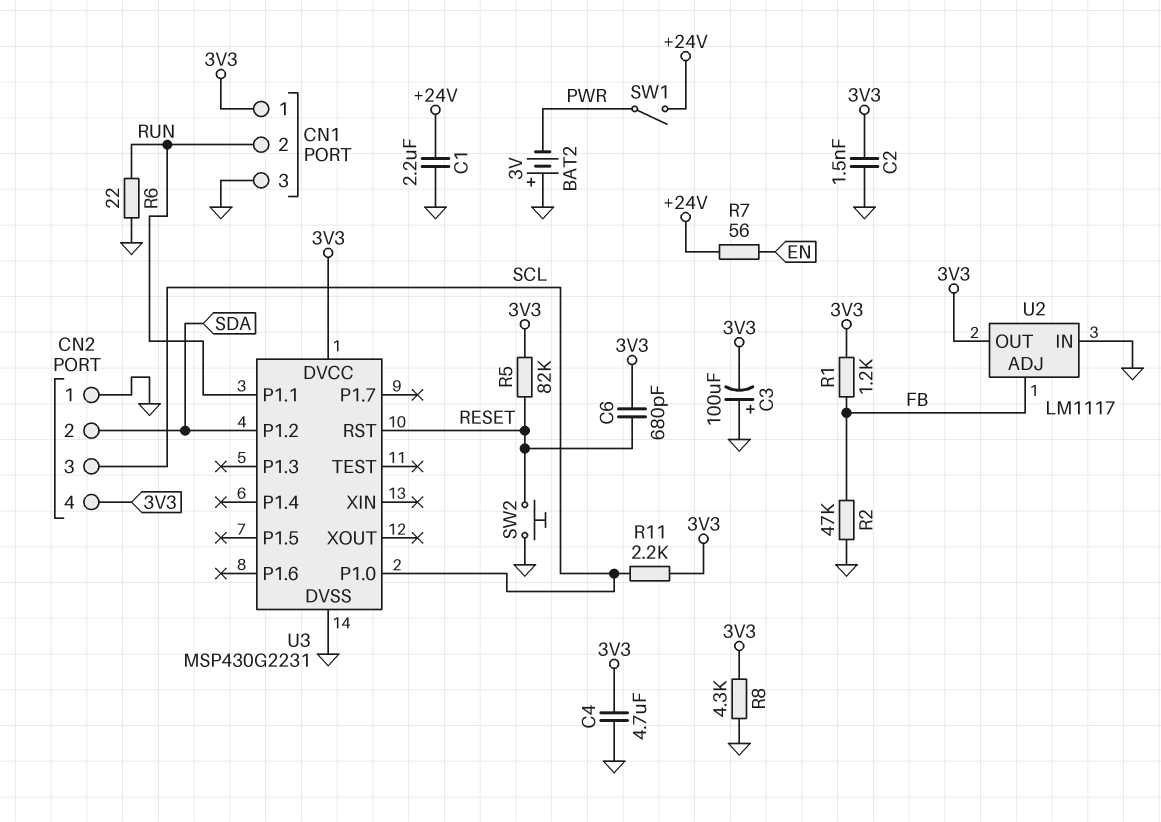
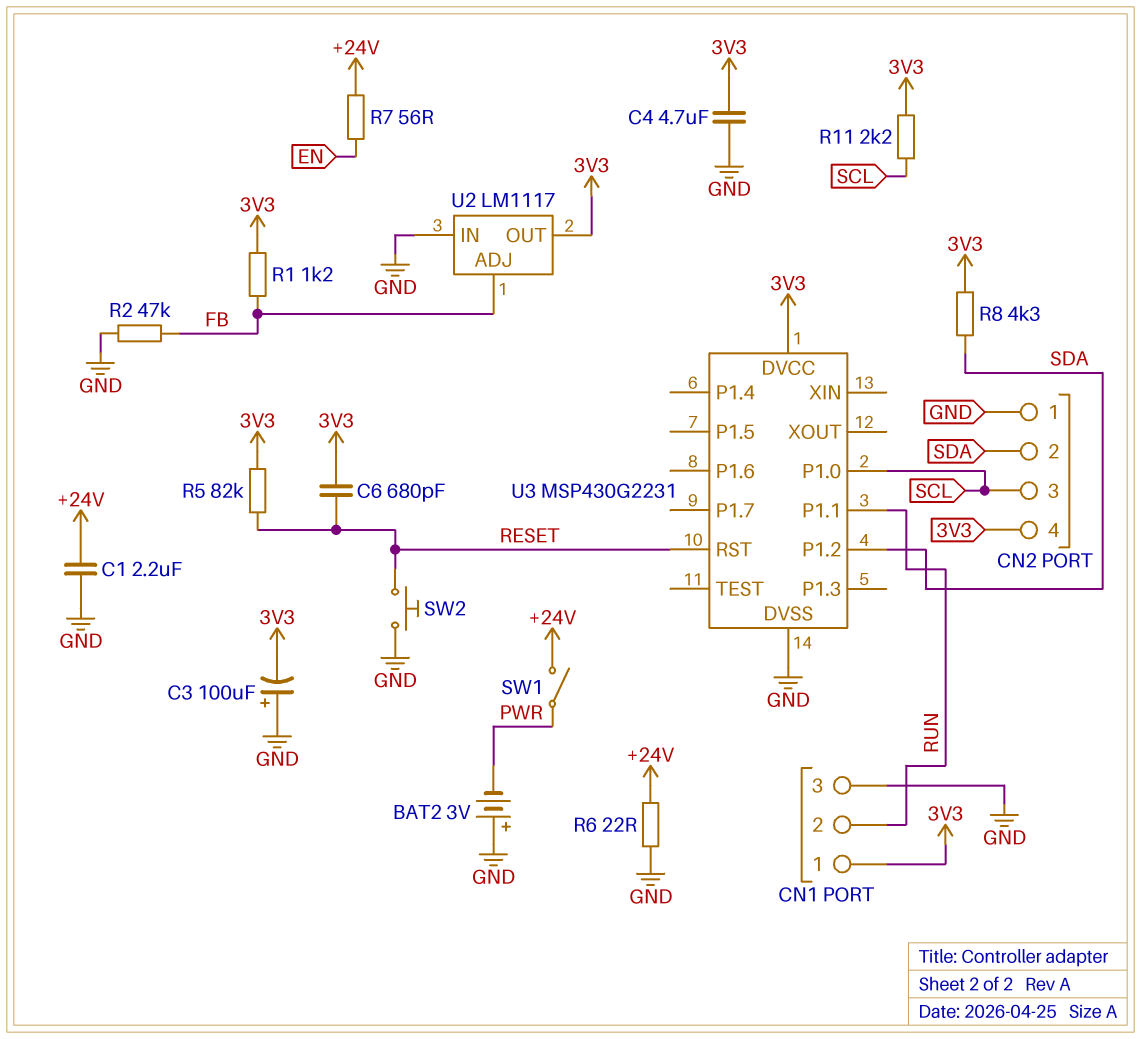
C2: 1.5nF (3V3, GND) -> none
R6: 22 (GND, RUN) -> 22 (+24V, GND)
R8: 4.3k (3V3, GND) -> 4.3k (3V3, SDA)

